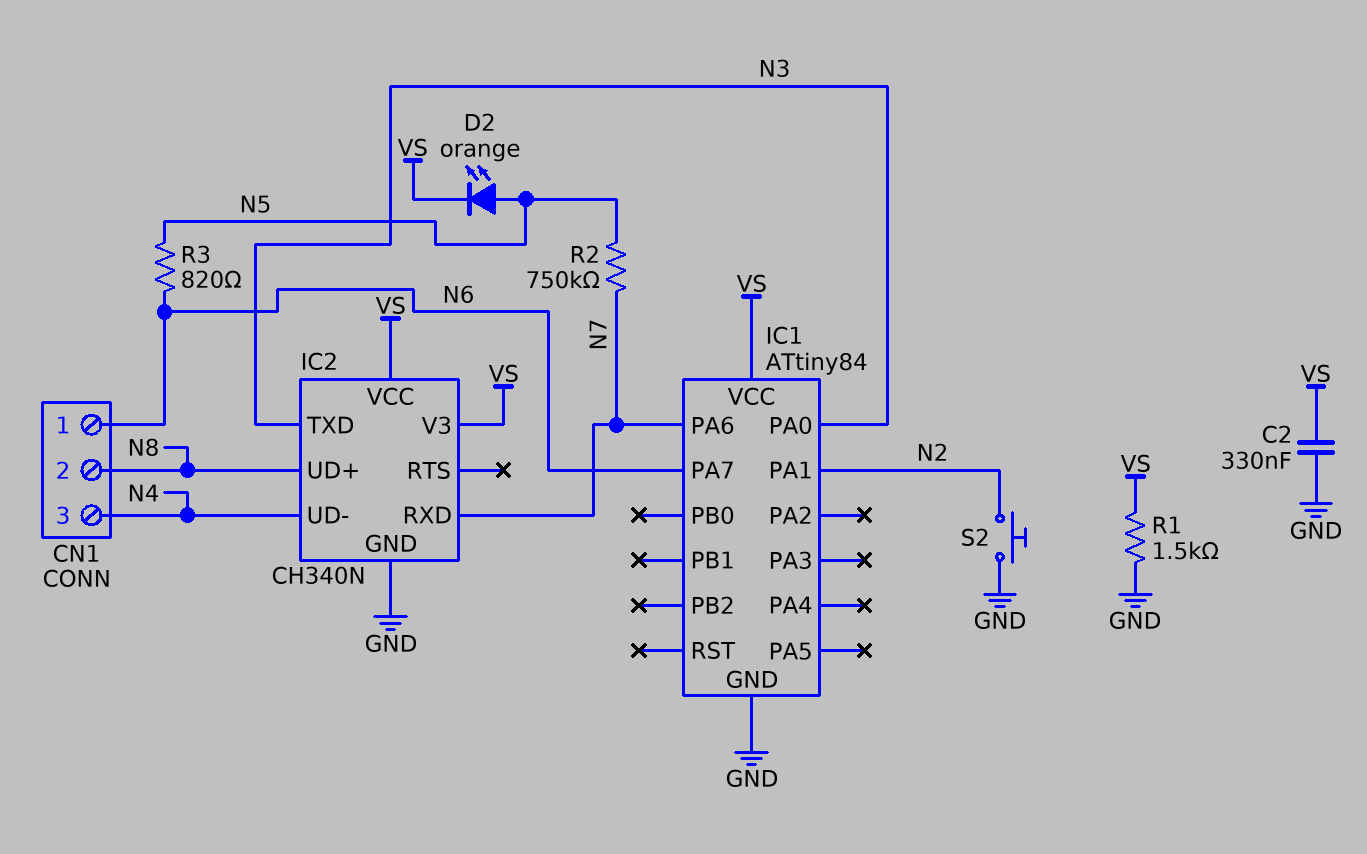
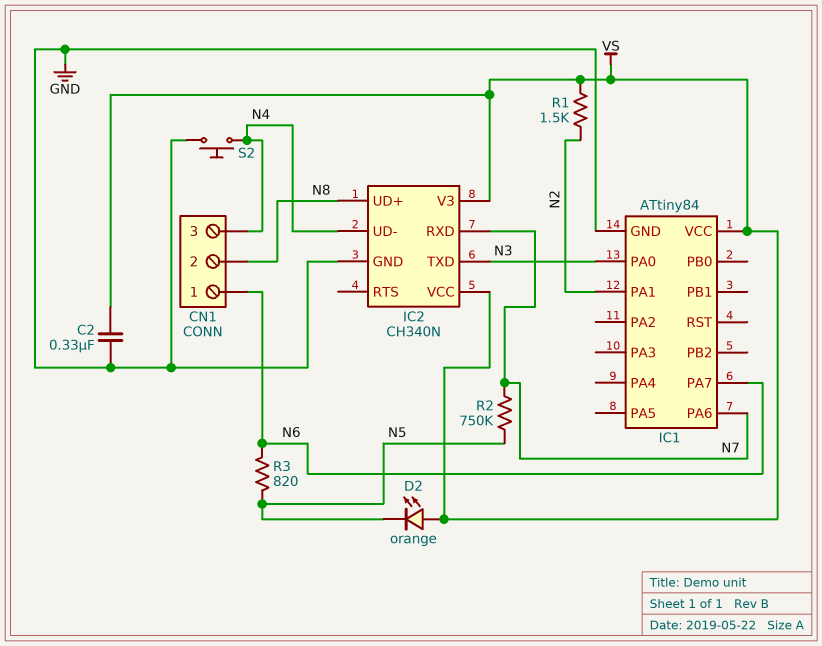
D2: LED orange (A N5, K VS) -> LED orange (A VS, K N5)
R1: 1.5k (GND, VS) -> 1.5k (N2, VS)
S2: button (GND, N2) -> button (GND, N4)

